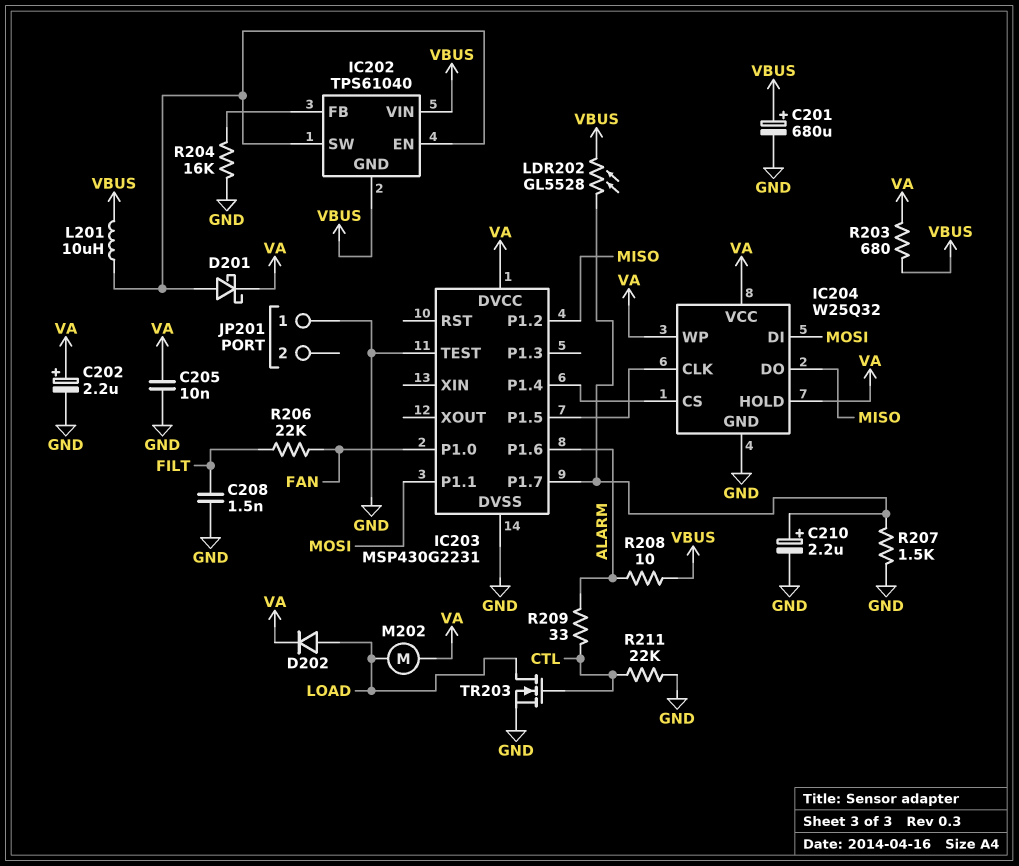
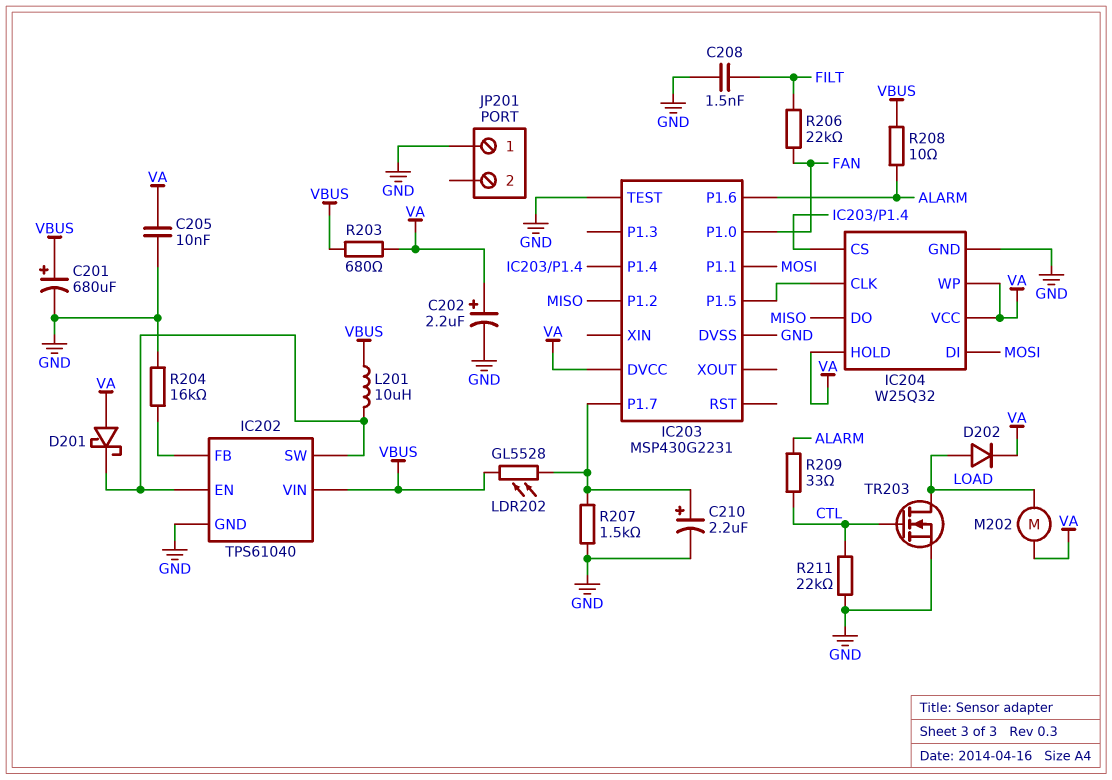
D201: schottky (A IC202/EN, K VA) -> schottky (A VA, K IC202/EN)
IC202 pin GND: VBUS -> GND

